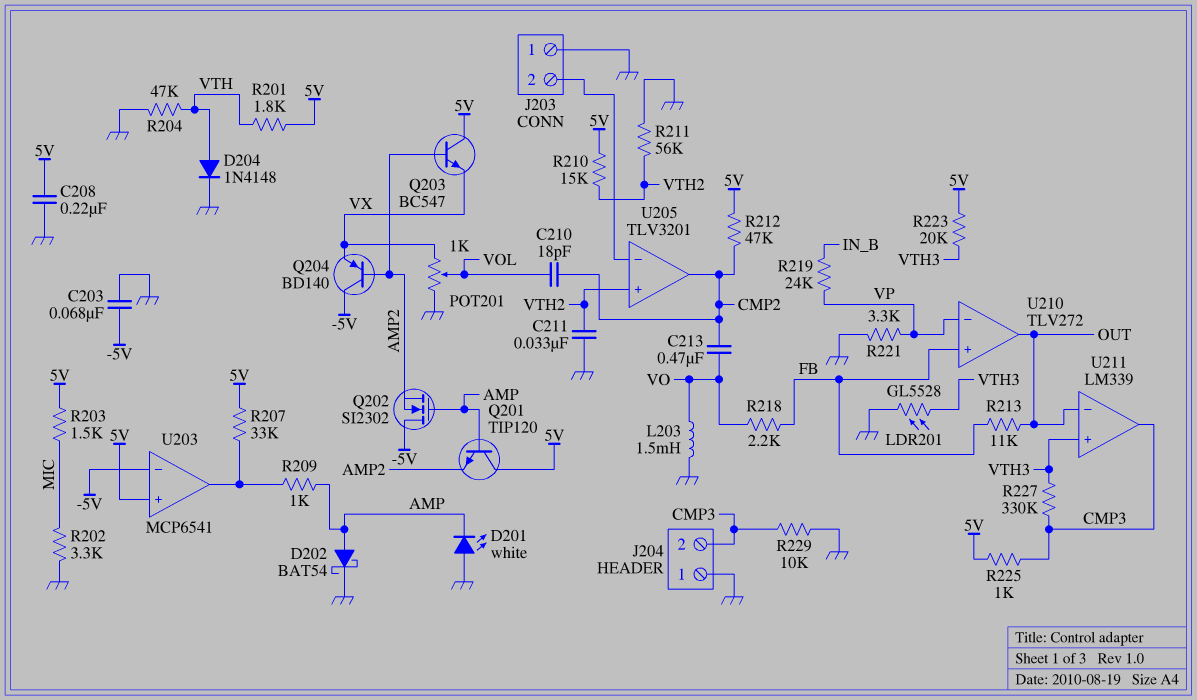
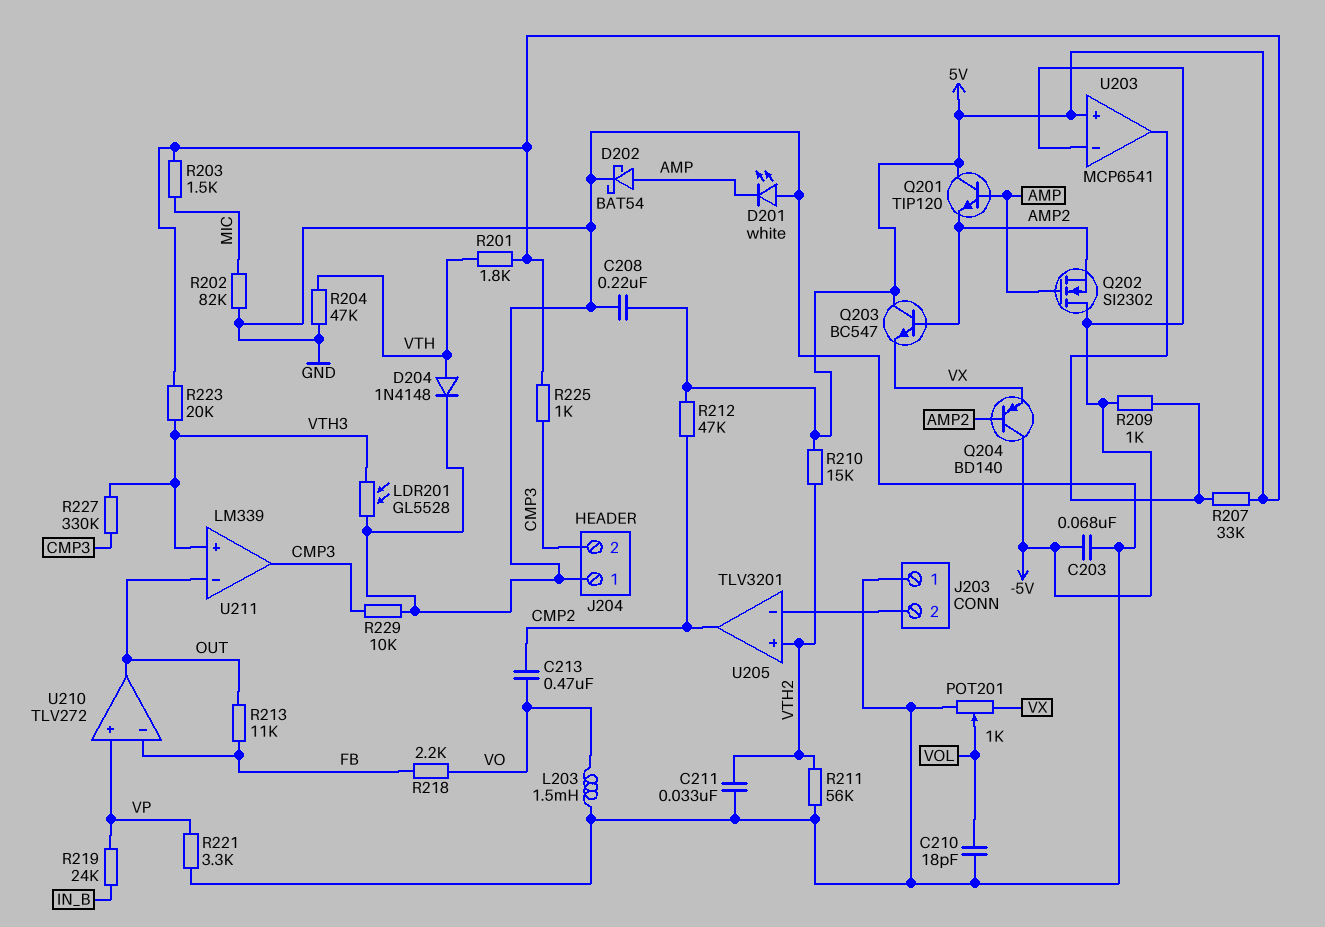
C210: 18pF (CMP2, VOL) -> 18pF (GND, VOL)
R202: 3.3k (GND, MIC) -> 82k (GND, MIC)
R209: 1k (AMP, U203/out) -> 1k (-5V, U203/out)
U210 pin in+: FB -> VP
U210 pin in-: VP -> FB

